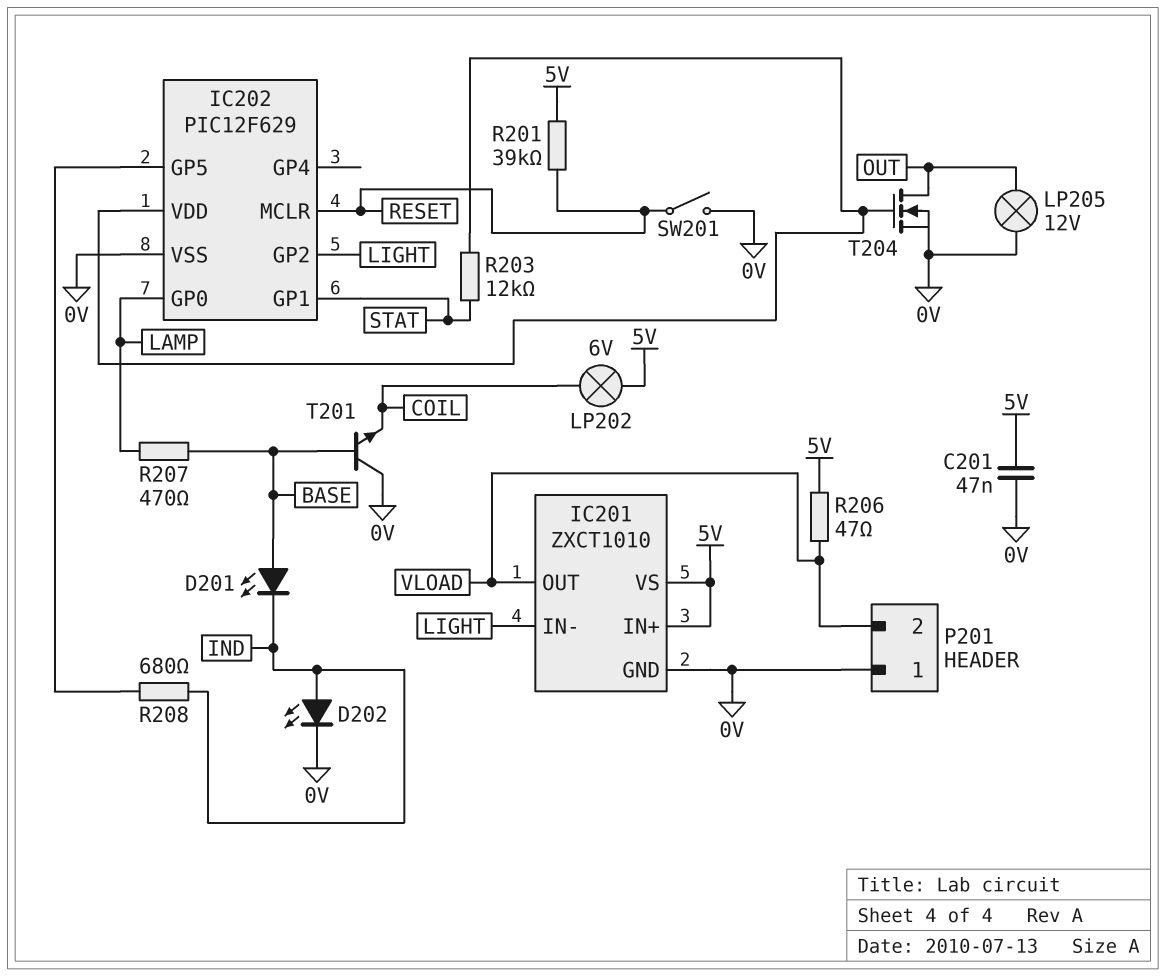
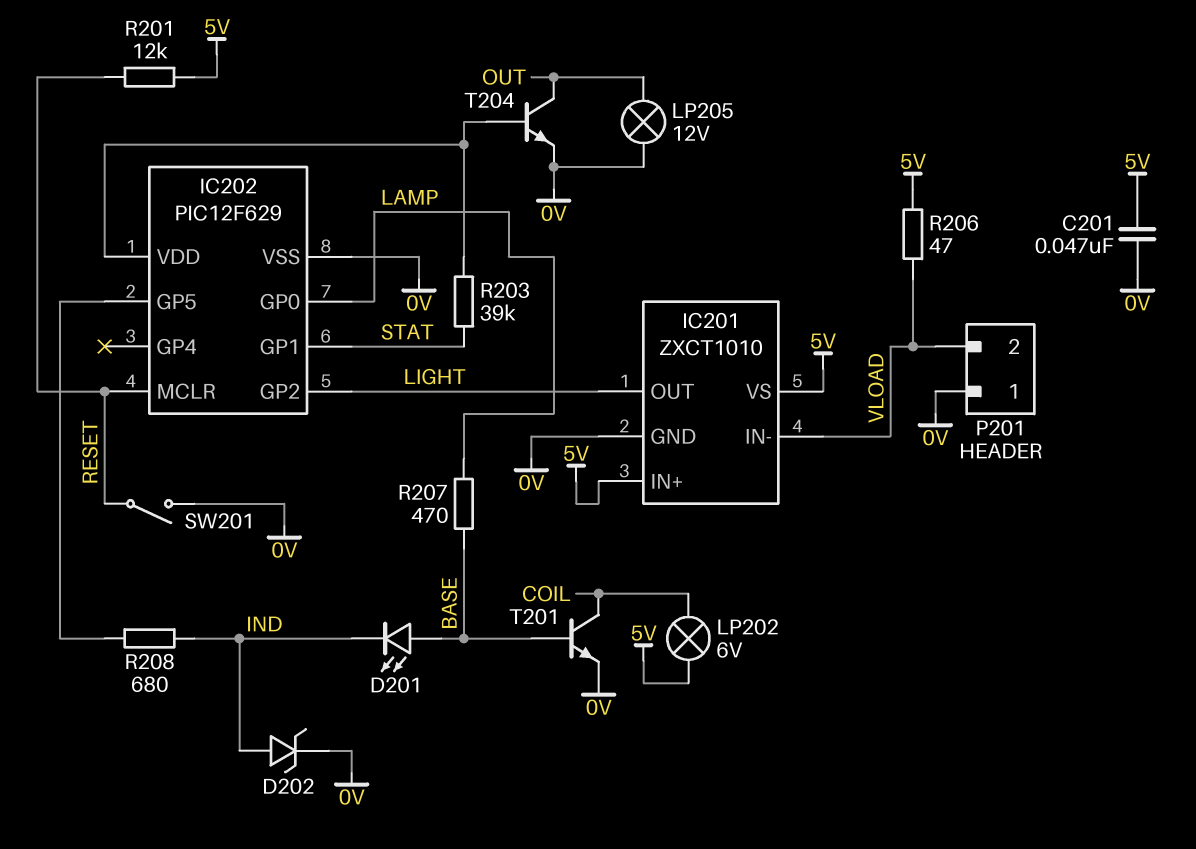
D202: LED (A IND, K 0V) -> zener (A IND, K 0V)
IC201 pin IN-: LIGHT -> VLOAD
IC201 pin OUT: VLOAD -> LIGHT
R201: 39k (5V, RESET) -> 12k (5V, RESET)
R203: 12k (IC202/VDD, STAT) -> 39k (IC202/VDD, STAT)
T201: NPN (B BASE, C 0V, E COIL) -> NPN (B BASE, C COIL, E 0V)
T204: NMOS (G IC202/VDD, D OUT, S 0V) -> NPN (B IC202/VDD, C OUT, E 0V)

